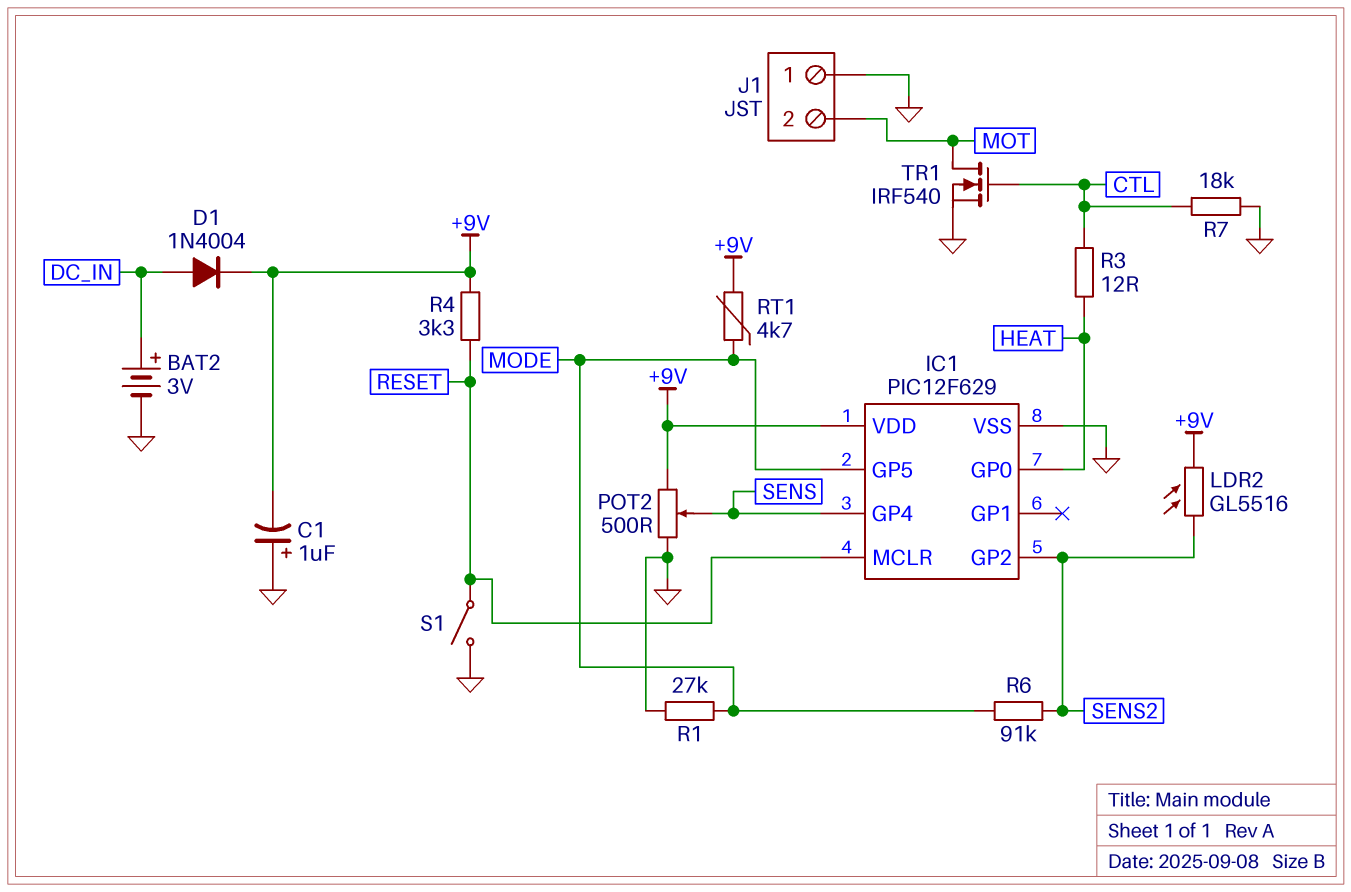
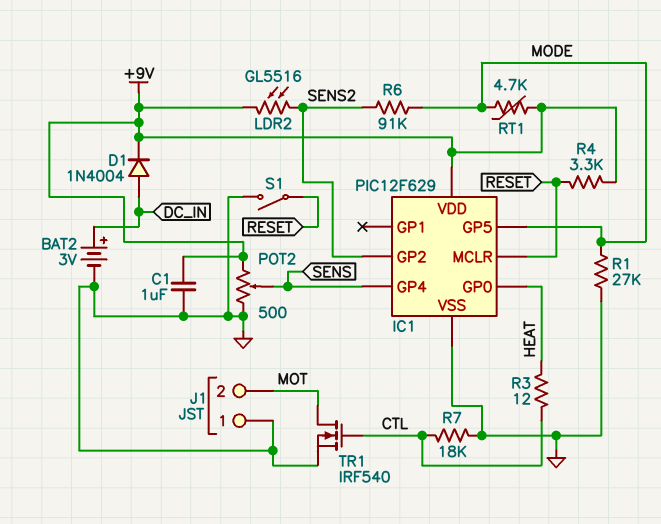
C1: 1uF (plus GND, minus +9V) -> 1uF (+9V, GND)

